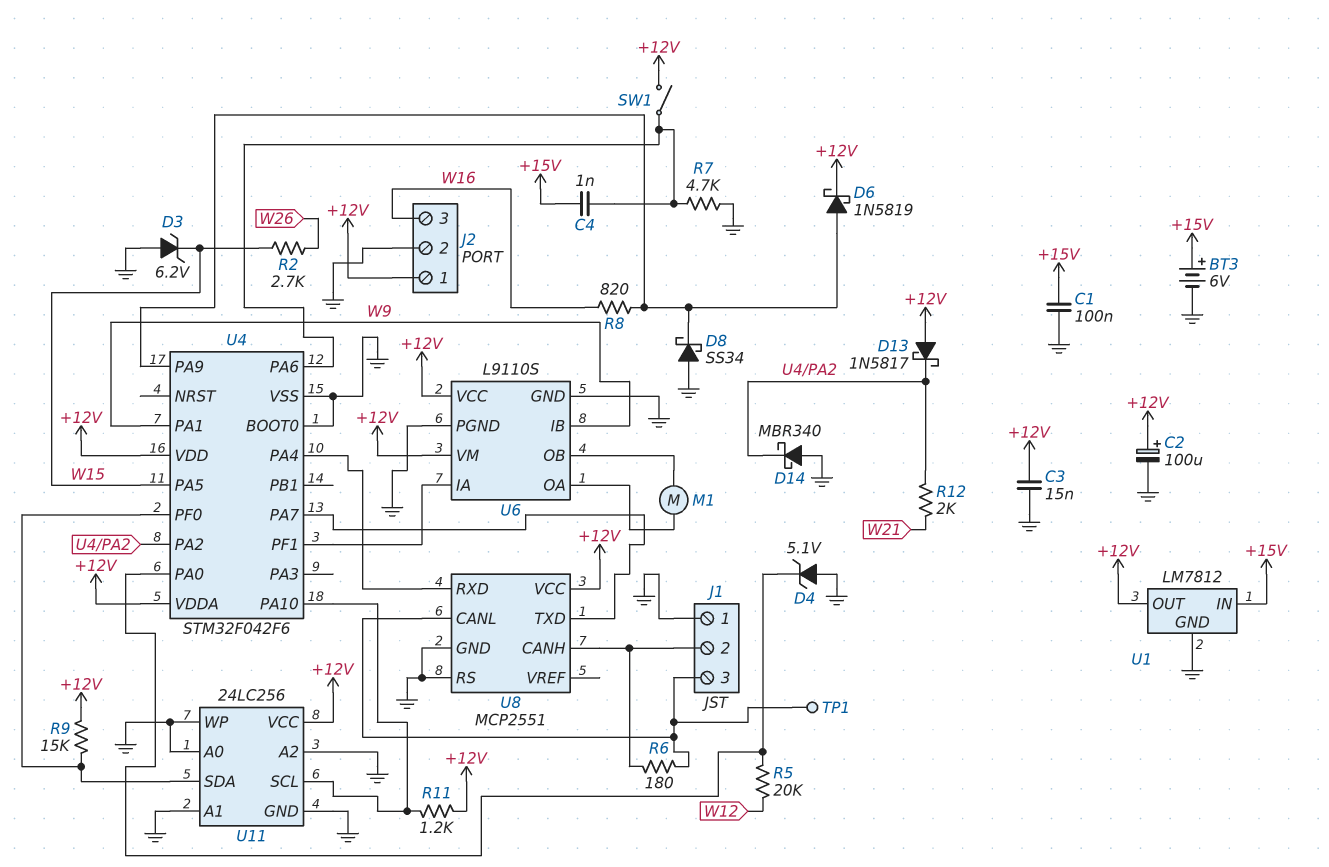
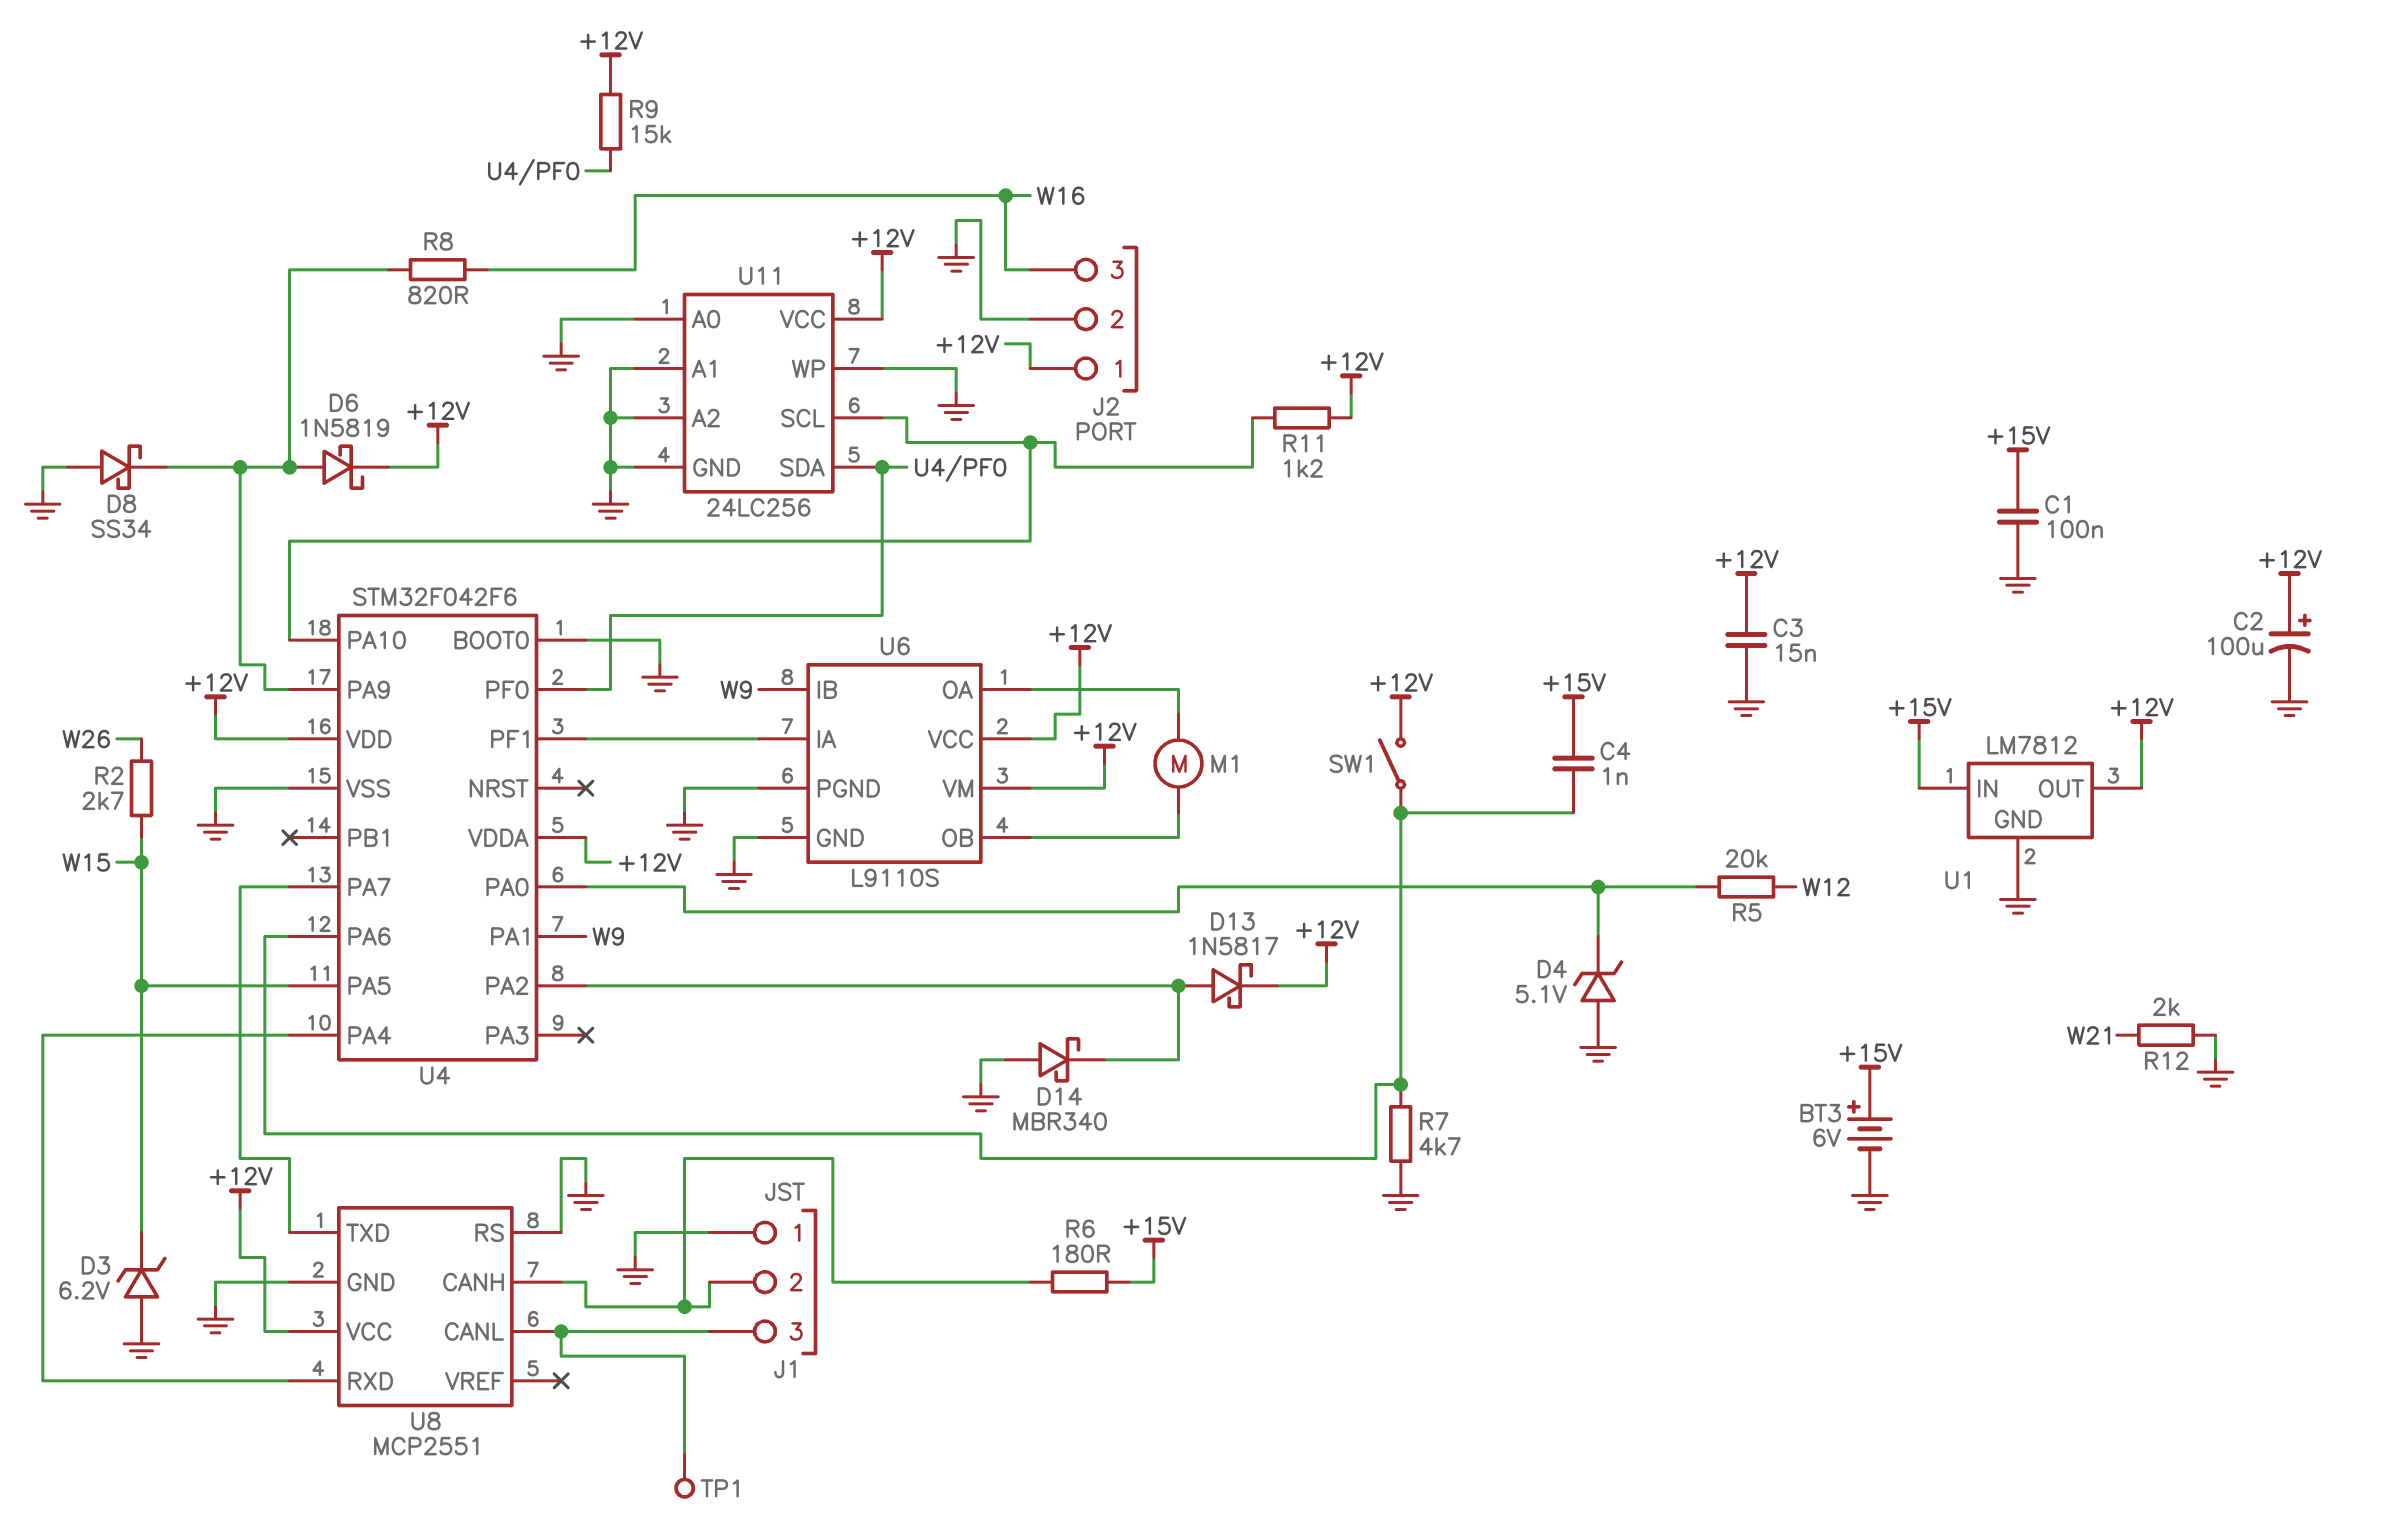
D13: schottky 1N5817 (A +12V, K U4/PA2) -> schottky 1N5817 (A U4/PA2, K +12V)
R6: 180 (J1/2, J1/3) -> 180 (+15V, J1/2)
R12: 2k (U4/PA2, W21) -> 2k (GND, W21)

